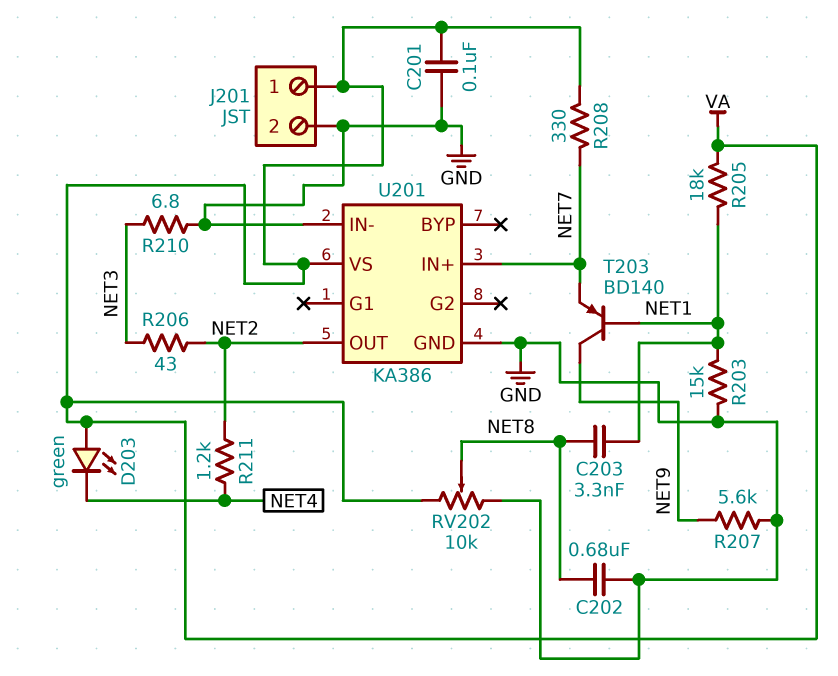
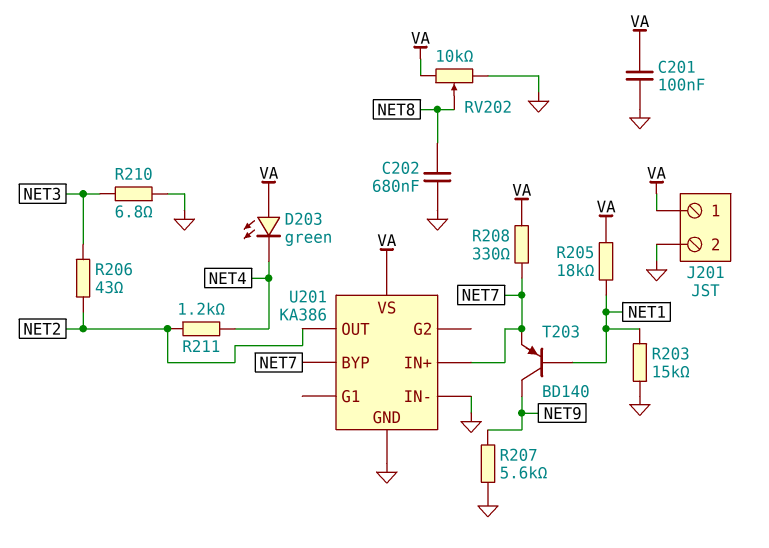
C203: 3.3nF (NET1, NET8) -> none
U201 pin BYP: none -> NET7

